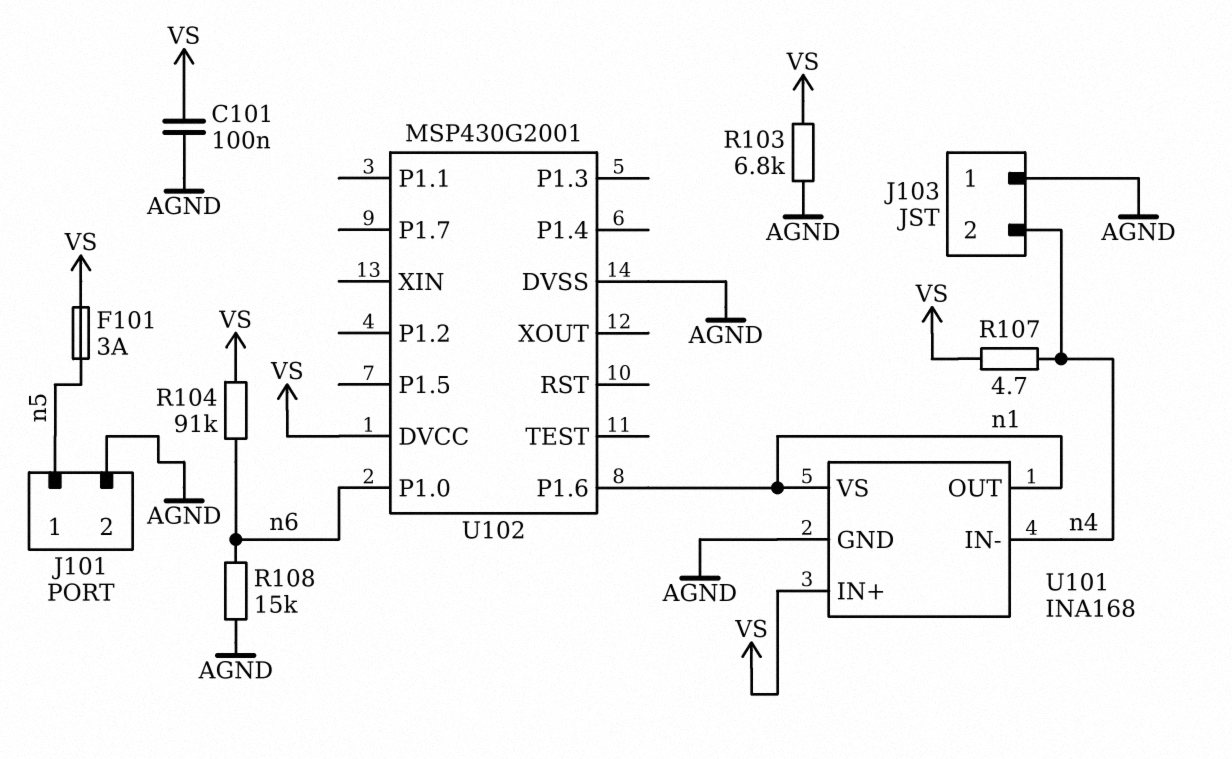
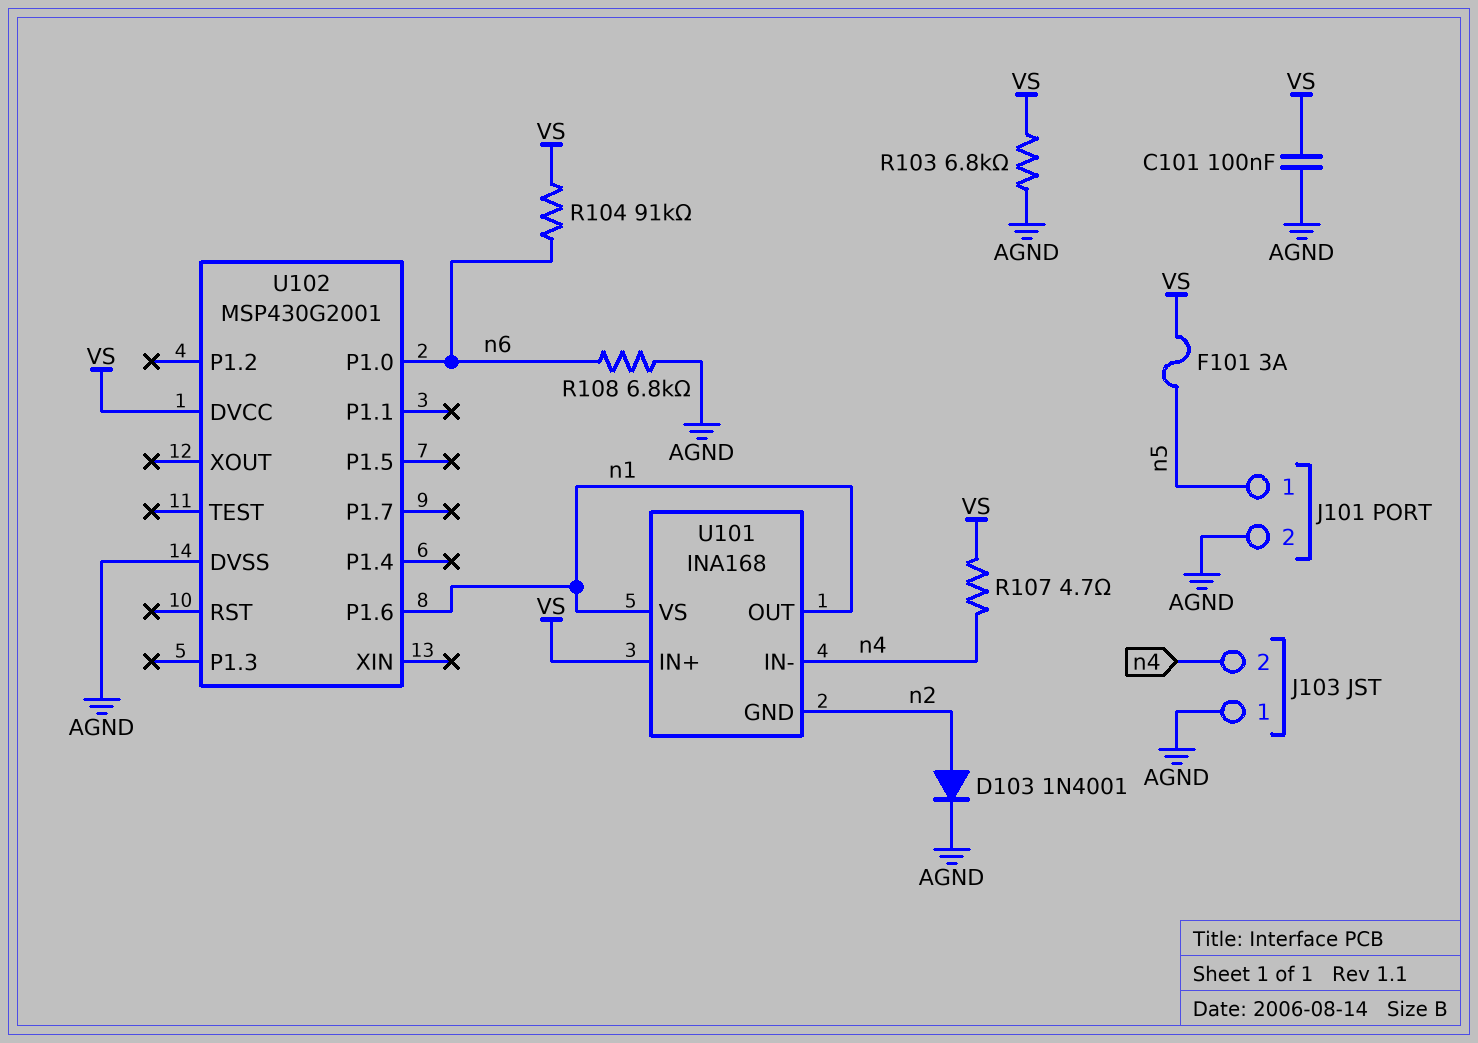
D103: none -> diode 1N4001 (A n2, K AGND)
R108: 15k (AGND, n6) -> 6.8k (AGND, n6)
U101 pin GND: AGND -> n2

